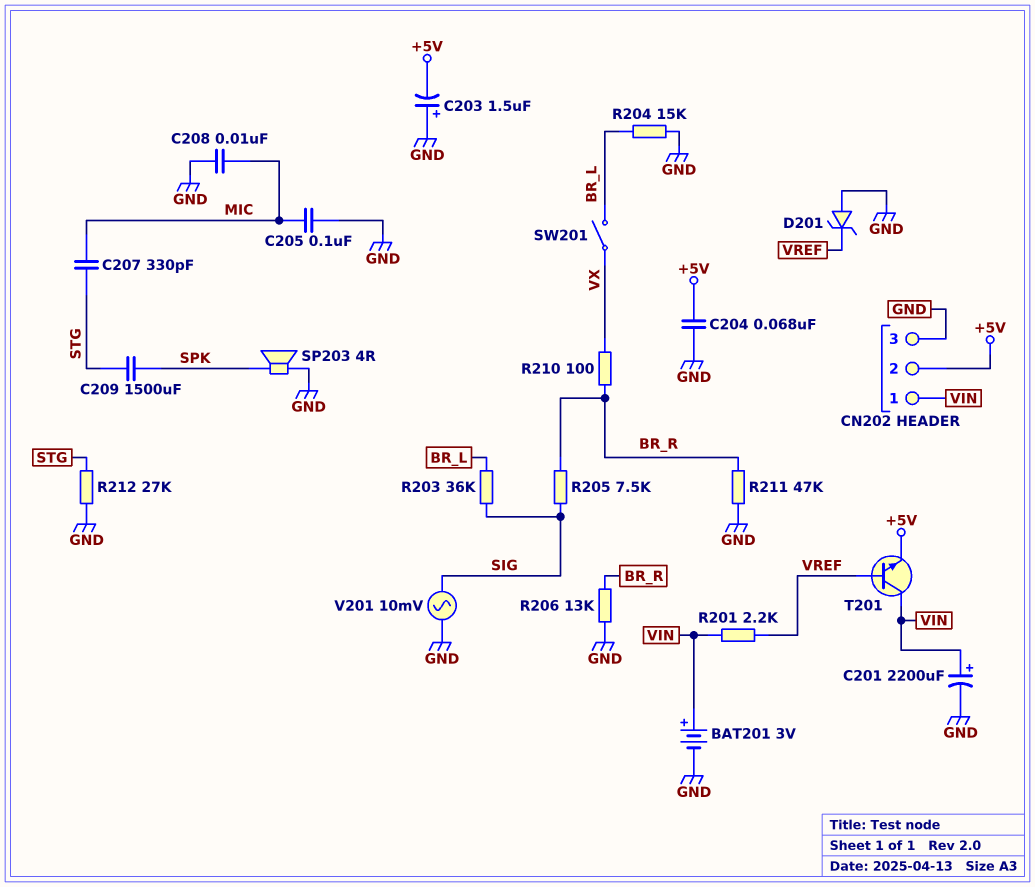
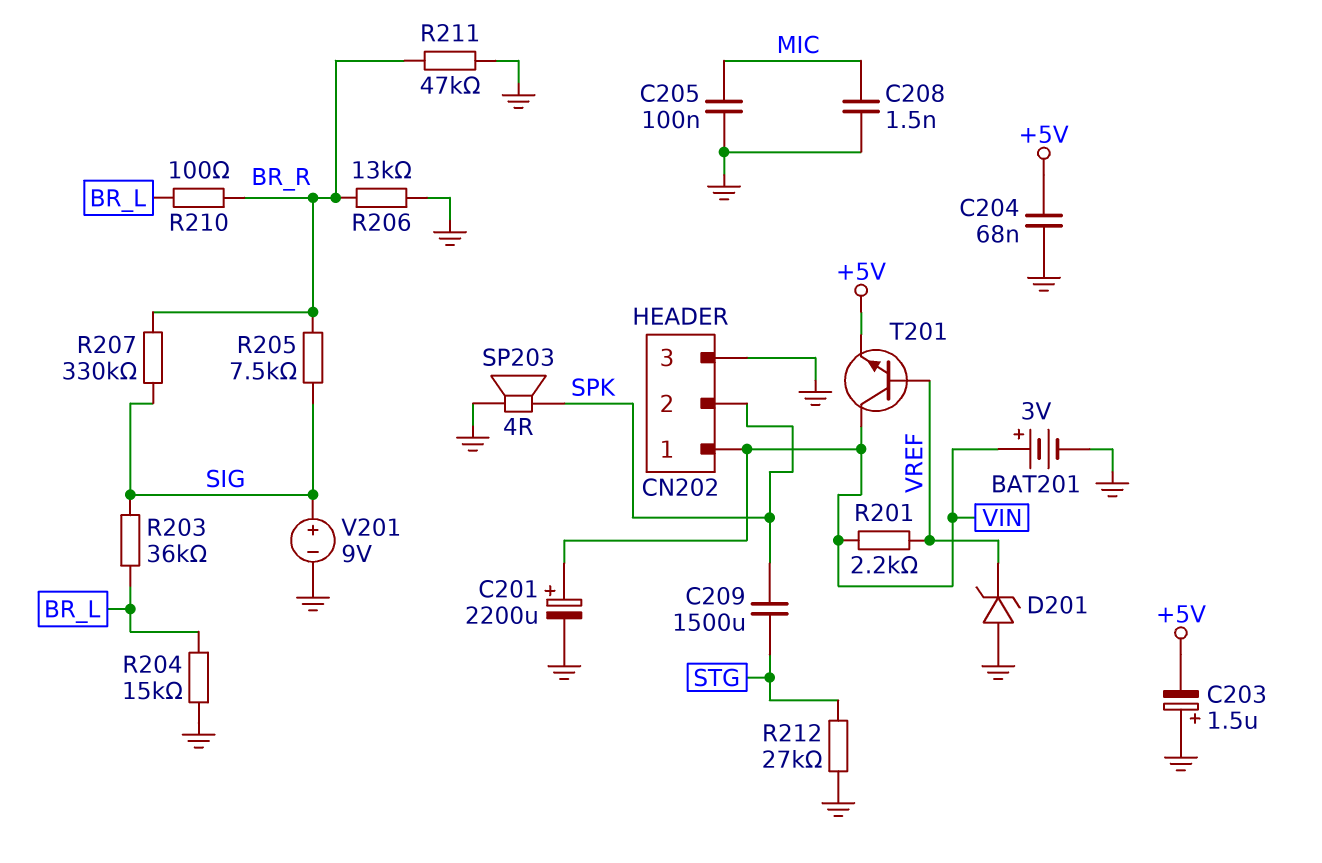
C207: 330pF (MIC, STG) -> none
C208: 10nF (GND, MIC) -> 1.5nF (GND, MIC)
CN202 pin 2: +5V -> SPK
R207: none -> 330k (BR_R, SIG)
R210: 100 (BR_R, VX) -> 100 (BR_L, BR_R)
SW201: switch (BR_L, VX) -> none
V201: AC 10mV (GND, SIG) -> 9V (plus SIG, minus GND)

